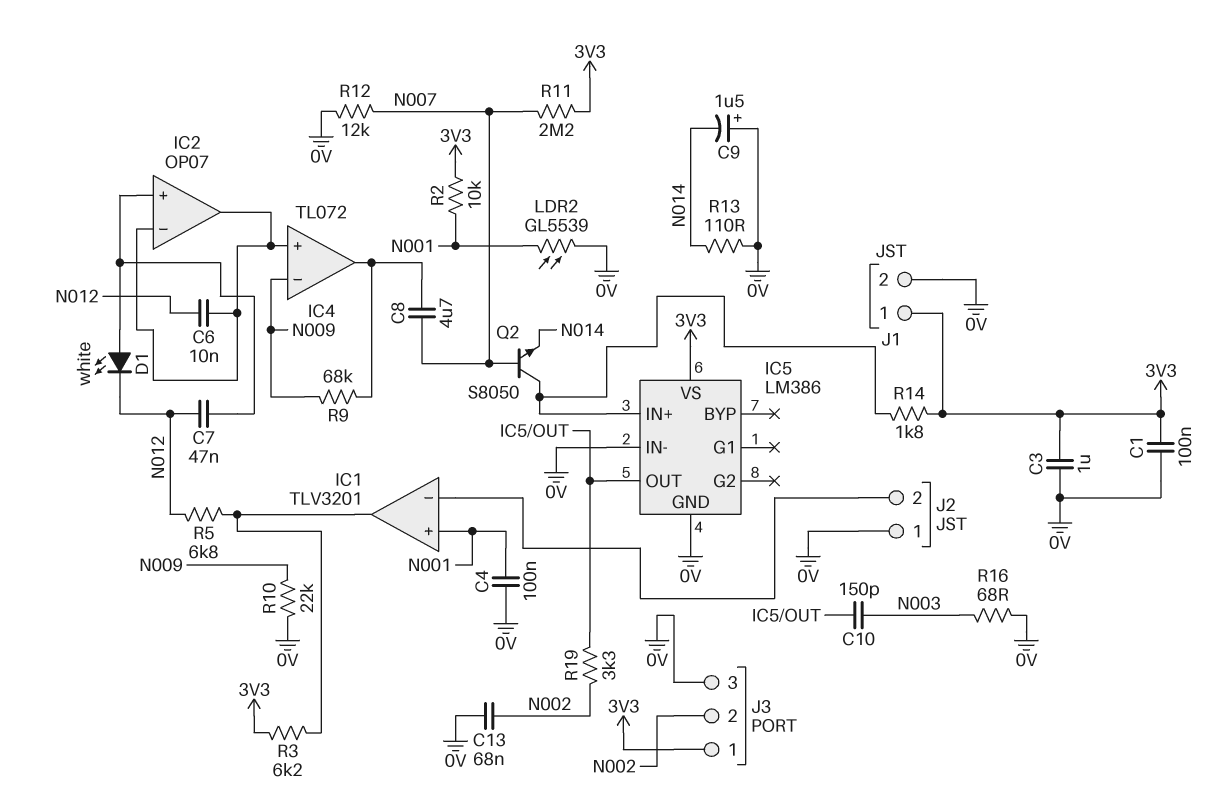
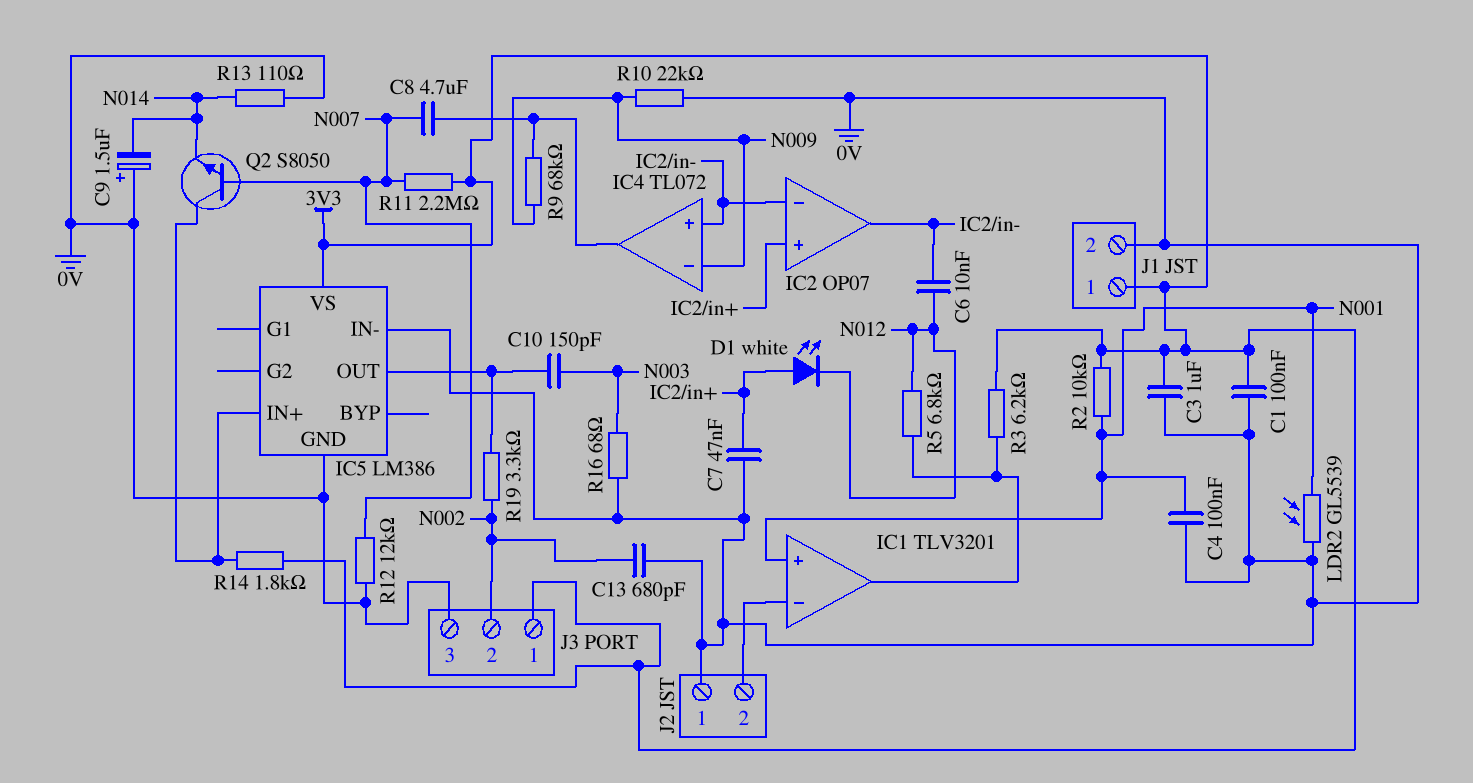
C7: 47nF (IC2/in+, N012) -> 47nF (0V, IC2/in+)
C13: 68nF (0V, N002) -> 680pF (0V, N002)

